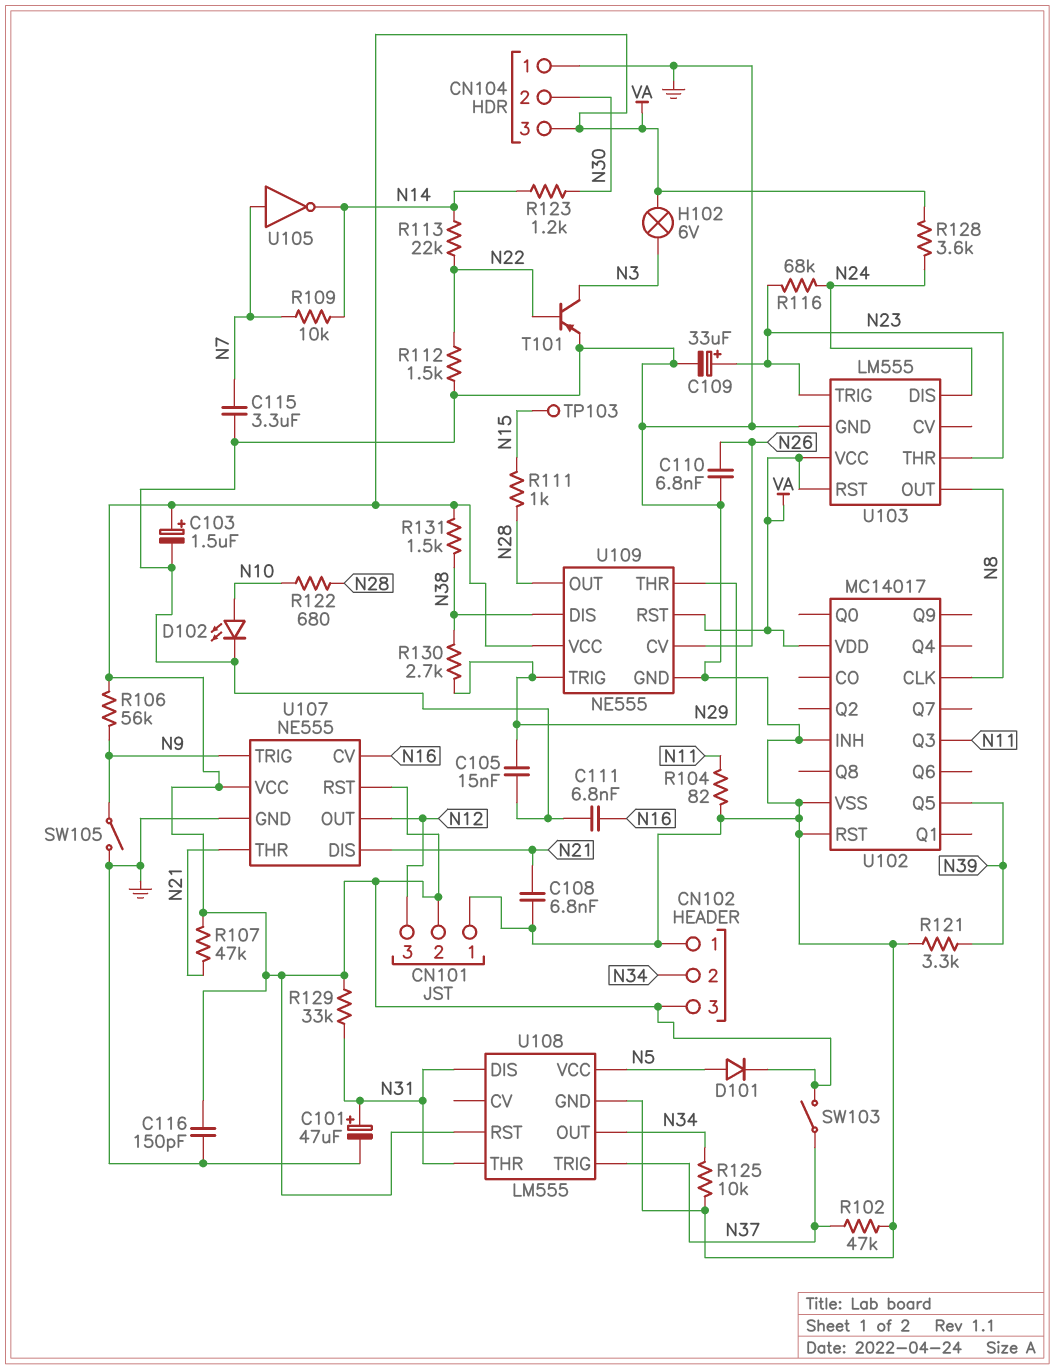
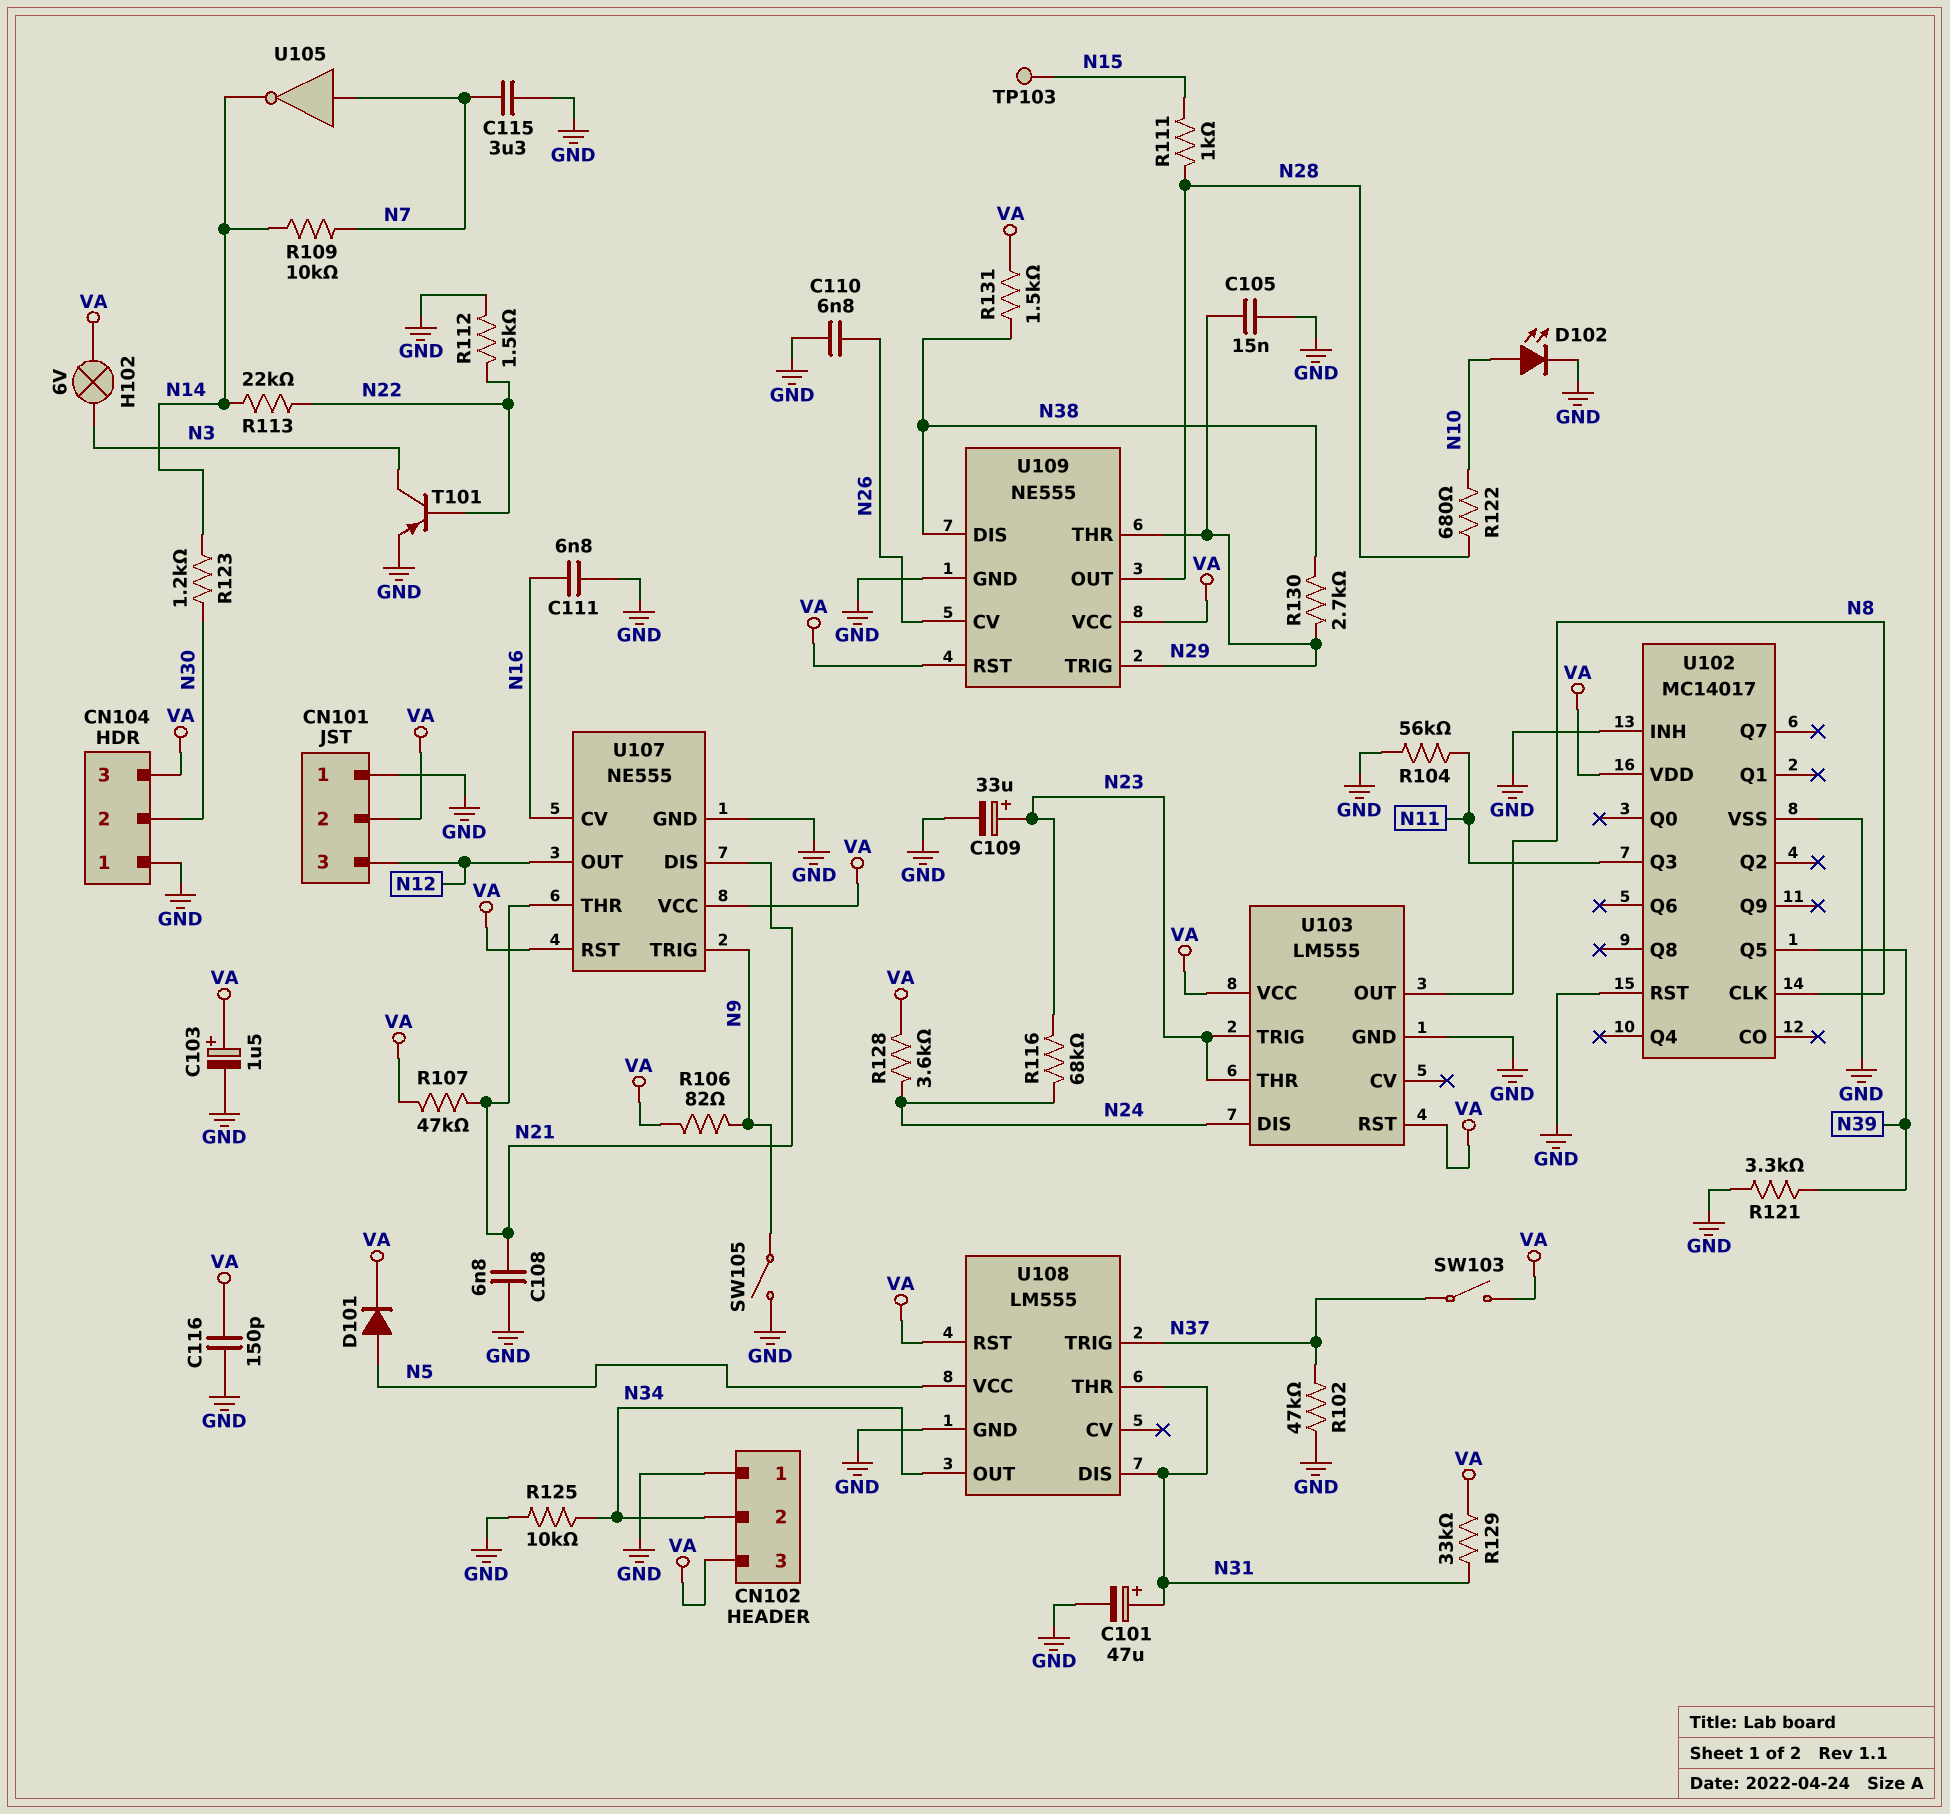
R104: 82 (GND, N11) -> 56k (GND, N11)
R106: 56k (N9, VA) -> 82 (N9, VA)

